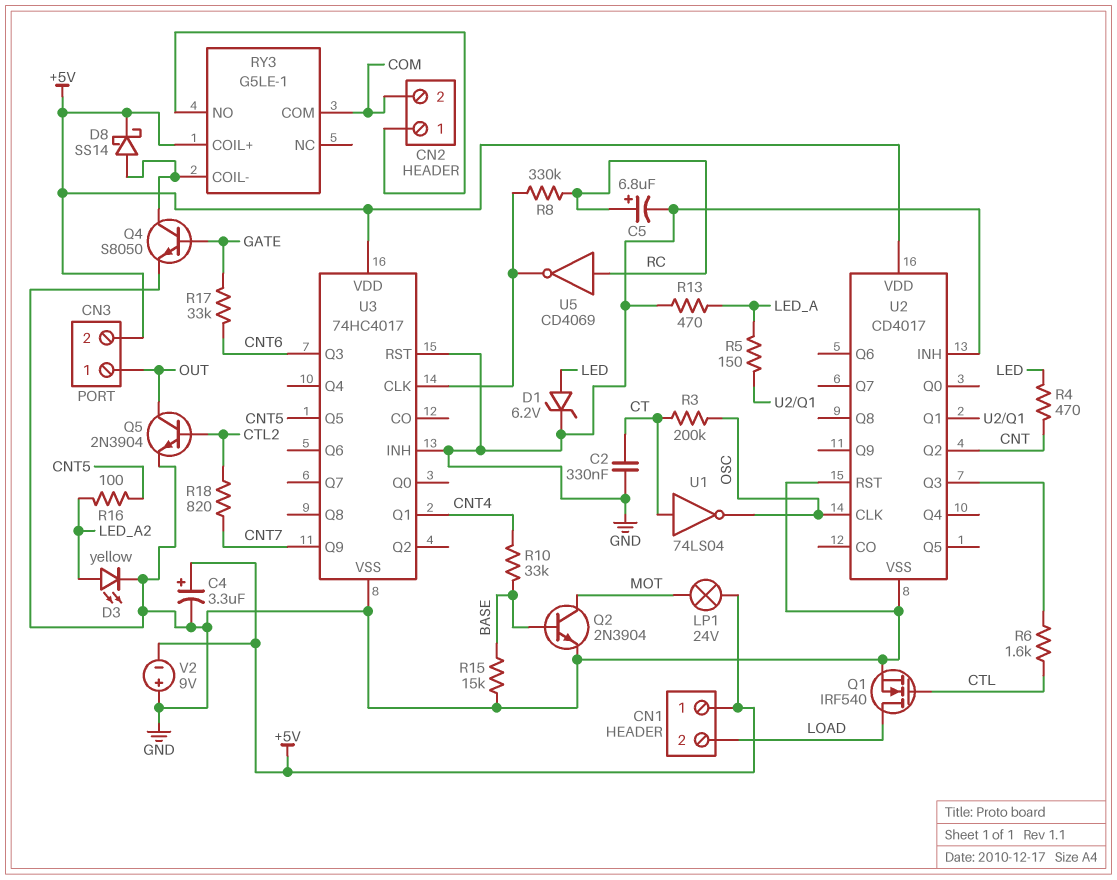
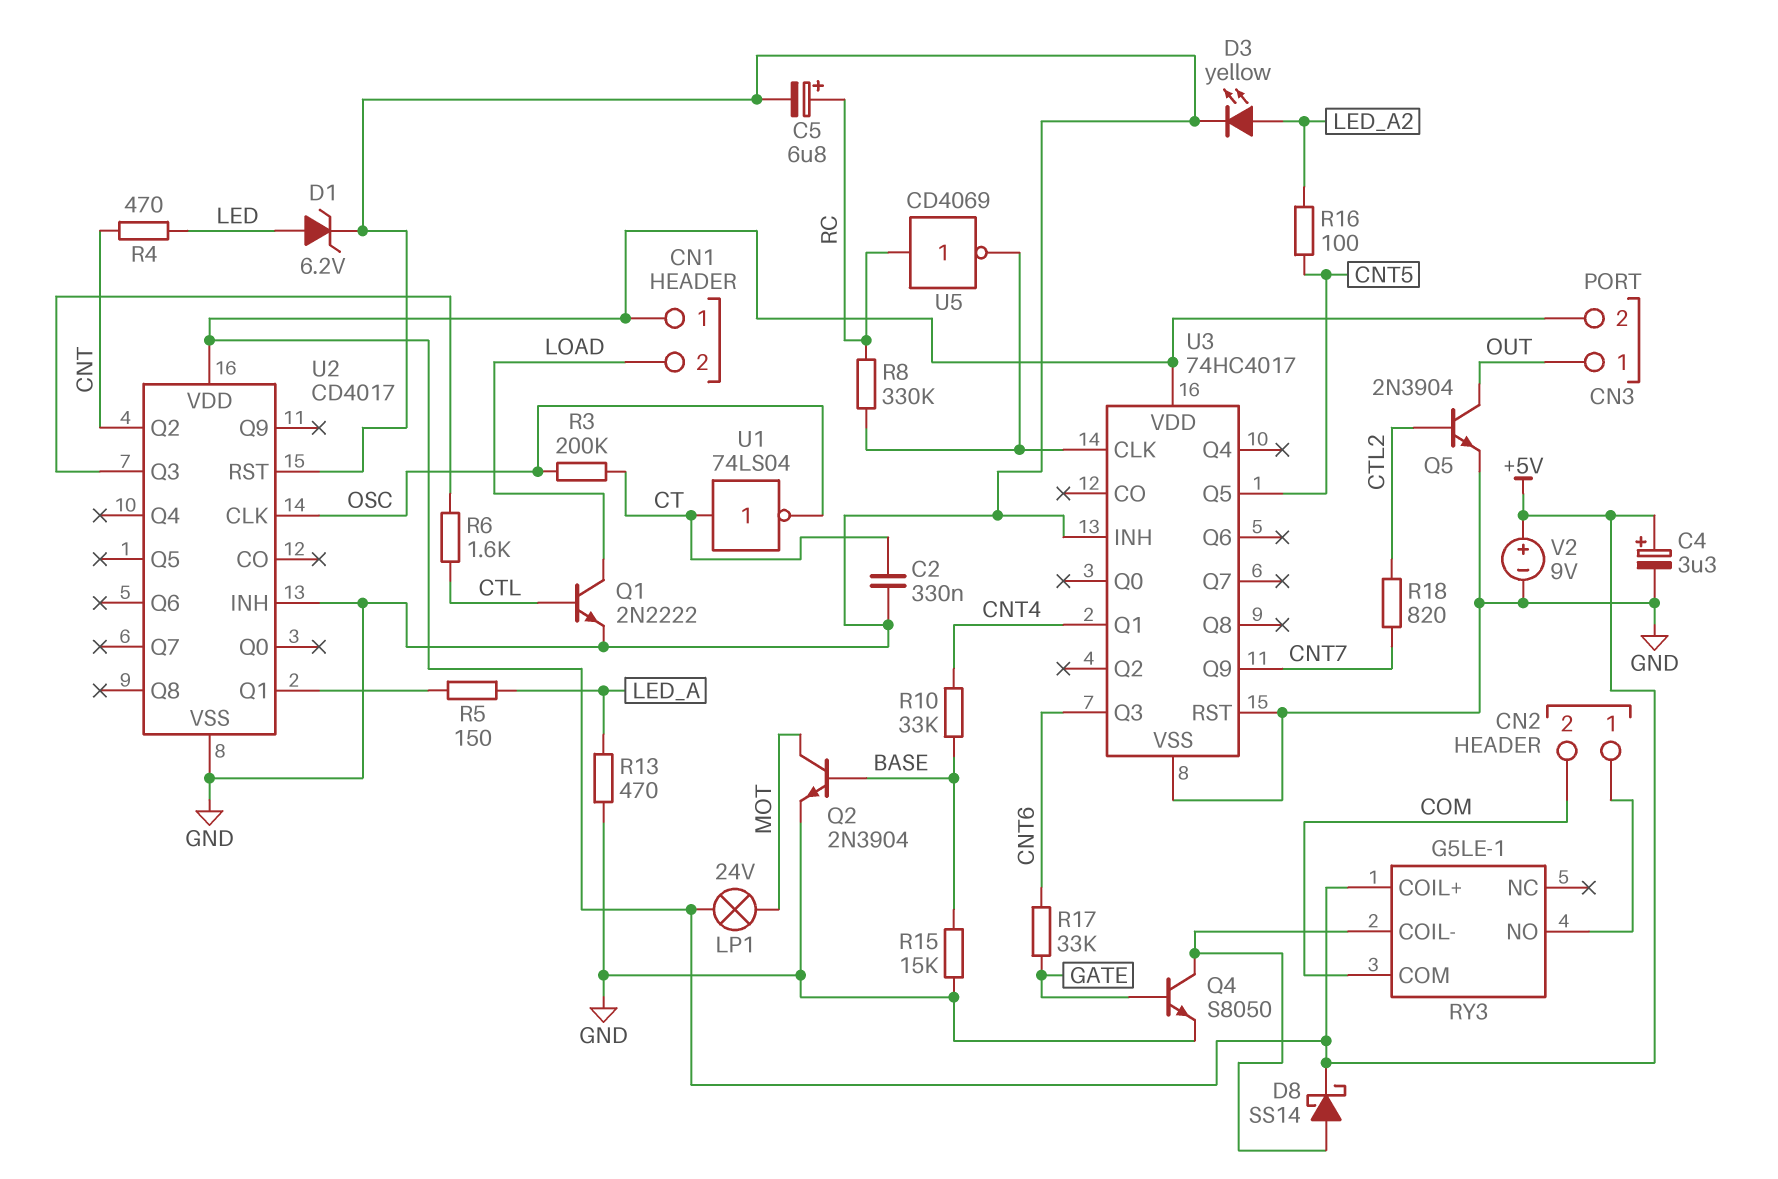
Q1: NMOS IRF540 (G CTL, D LOAD, S GND) -> NPN 2N2222 (B CTL, C LOAD, E GND)
V2: 9V (plus GND, minus +5V) -> 9V (plus +5V, minus GND)

